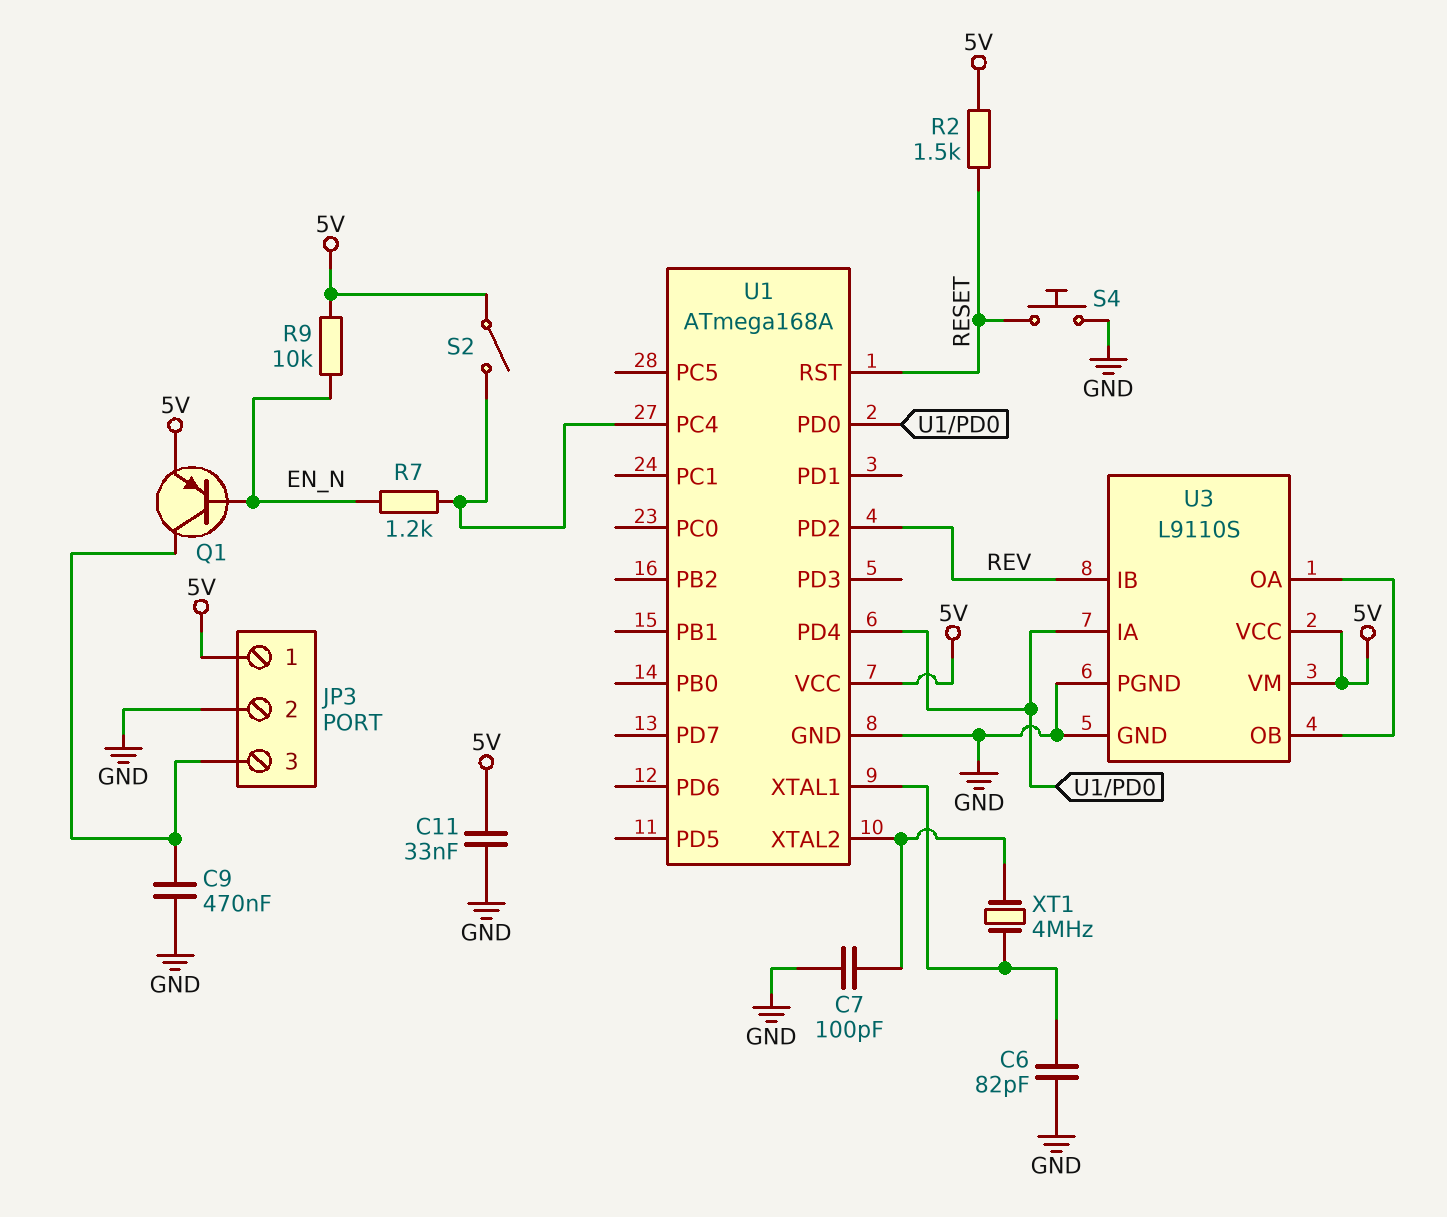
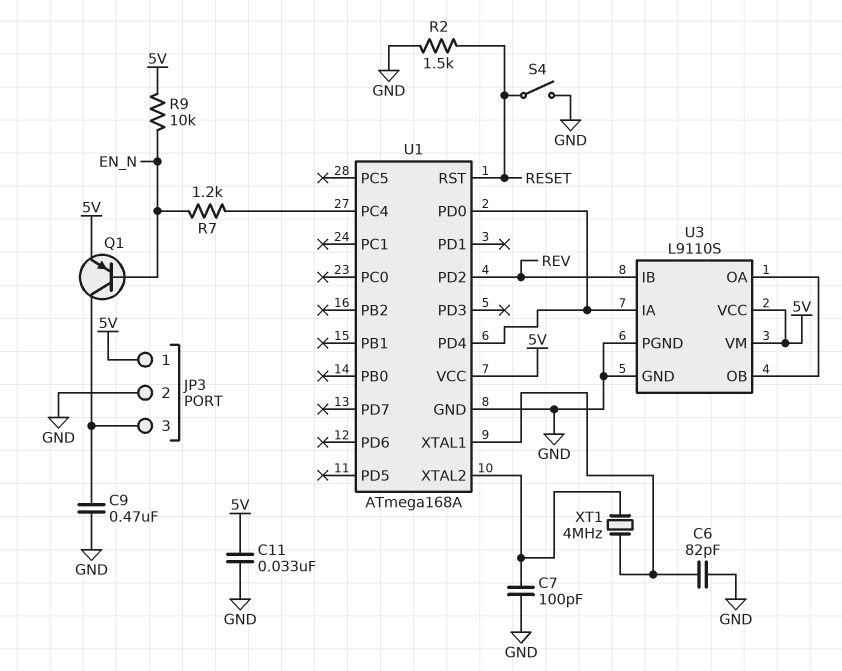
R2: 1.5k (5V, RESET) -> 1.5k (GND, RESET)
S2: switch (5V, U1/PC4) -> none
S4: button (GND, RESET) -> switch (GND, RESET)

